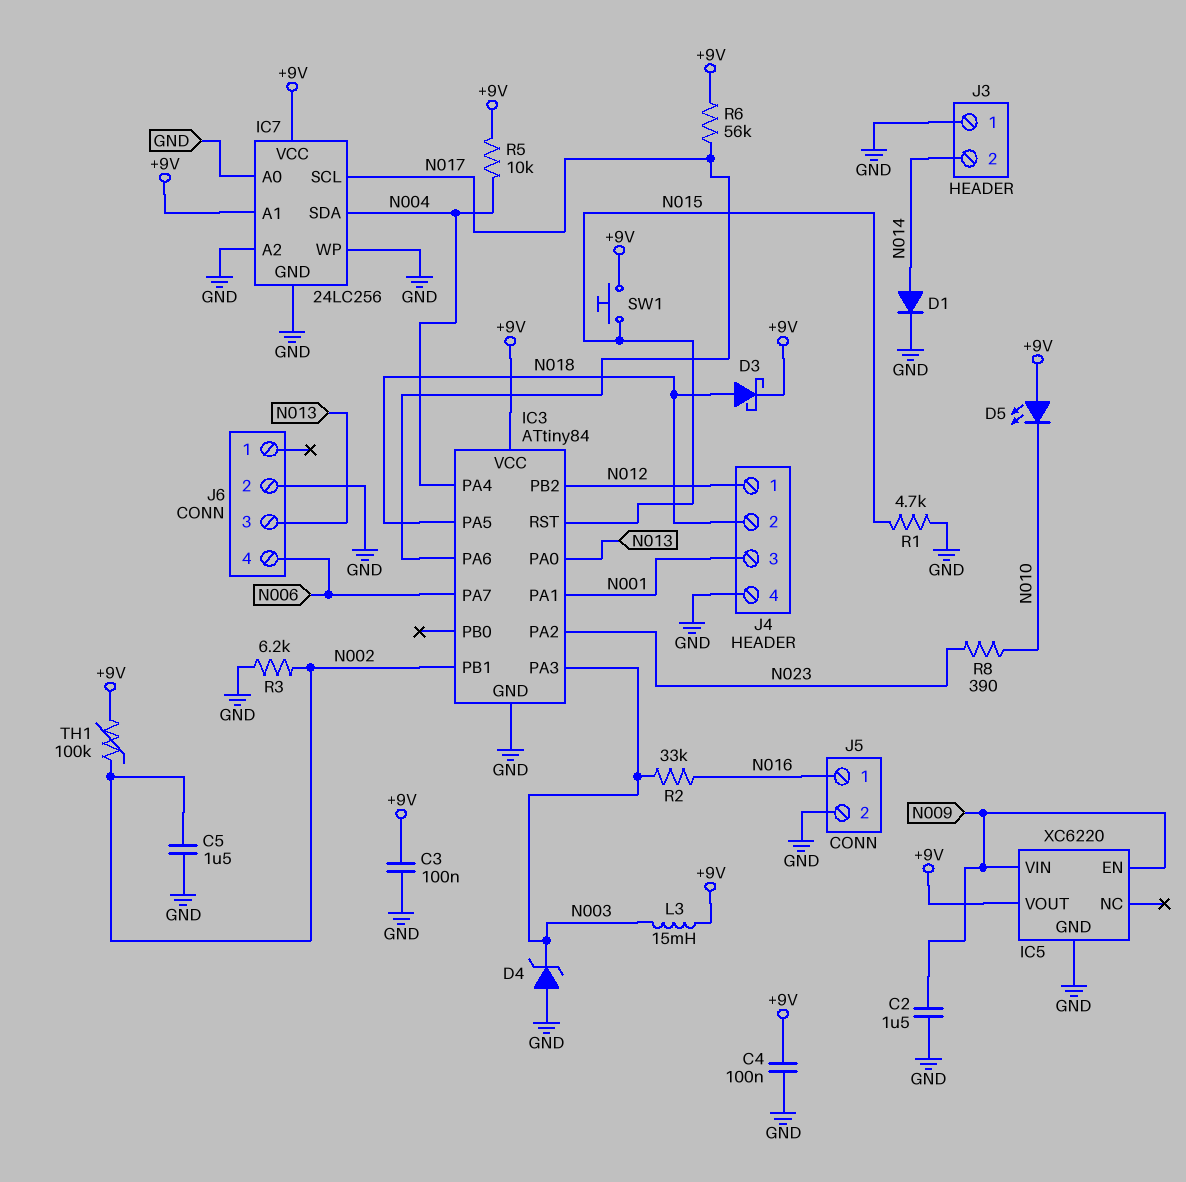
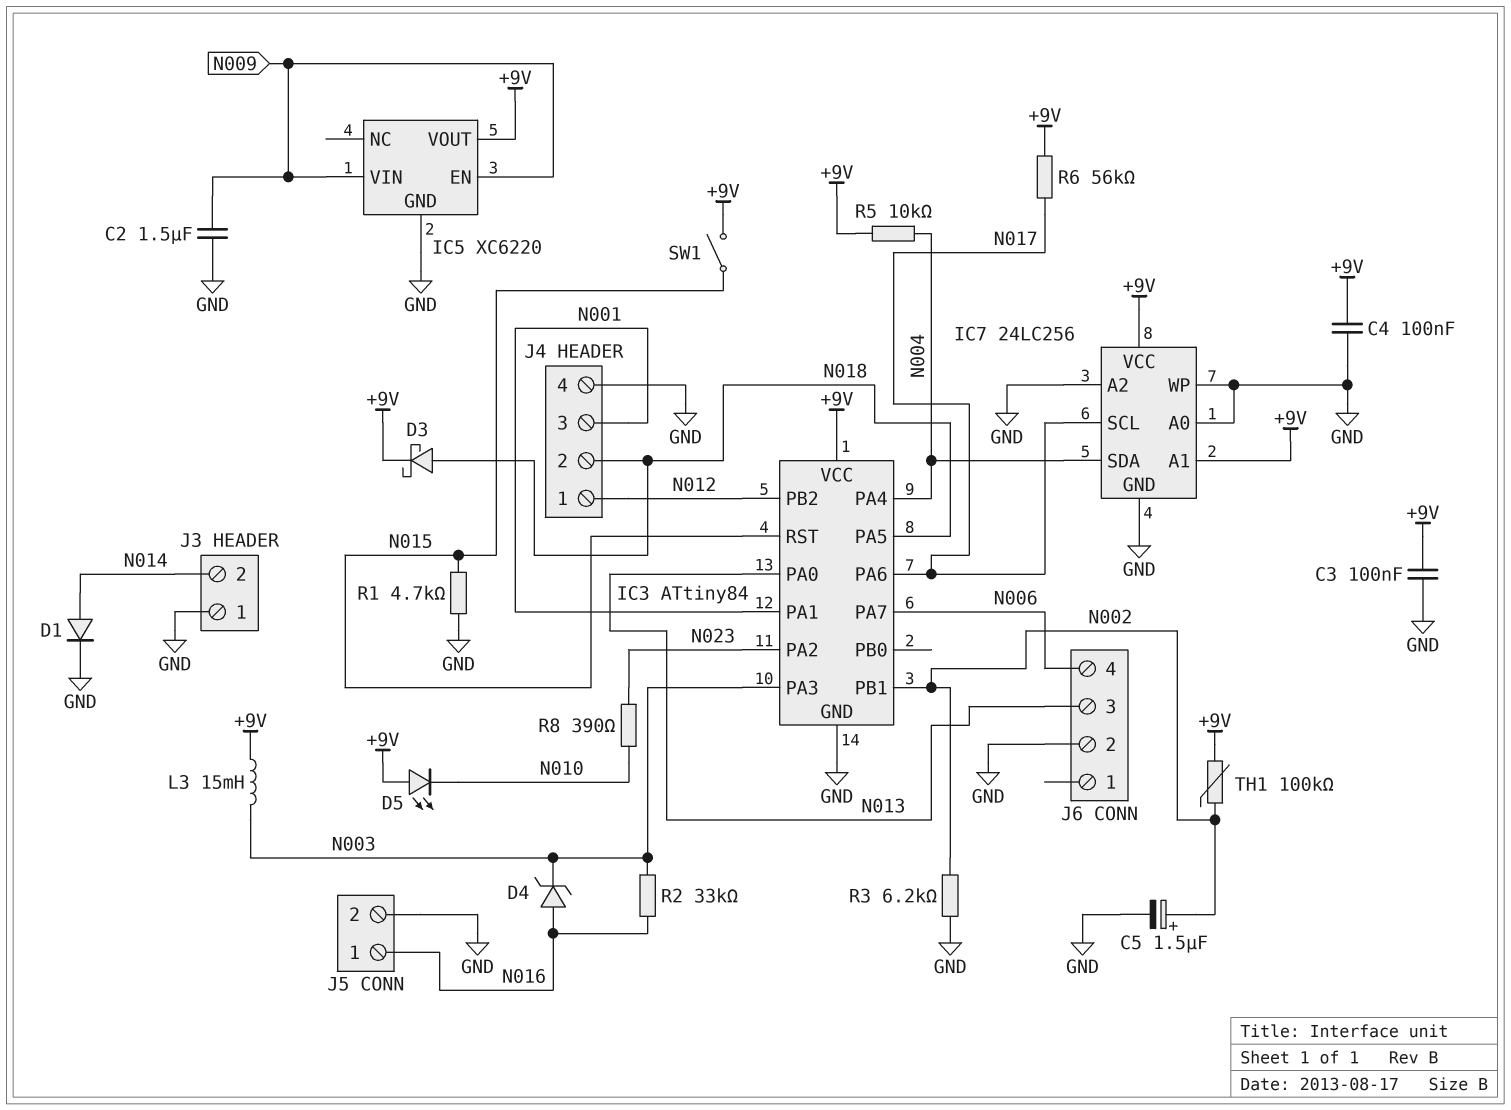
C5: 1.5uF (GND, N002) -> 1.5uF (plus N002, minus GND)
D4: zener (A GND, K N003) -> zener (A N016, K N003)
SW1: button (+9V, N015) -> switch (+9V, N015)

